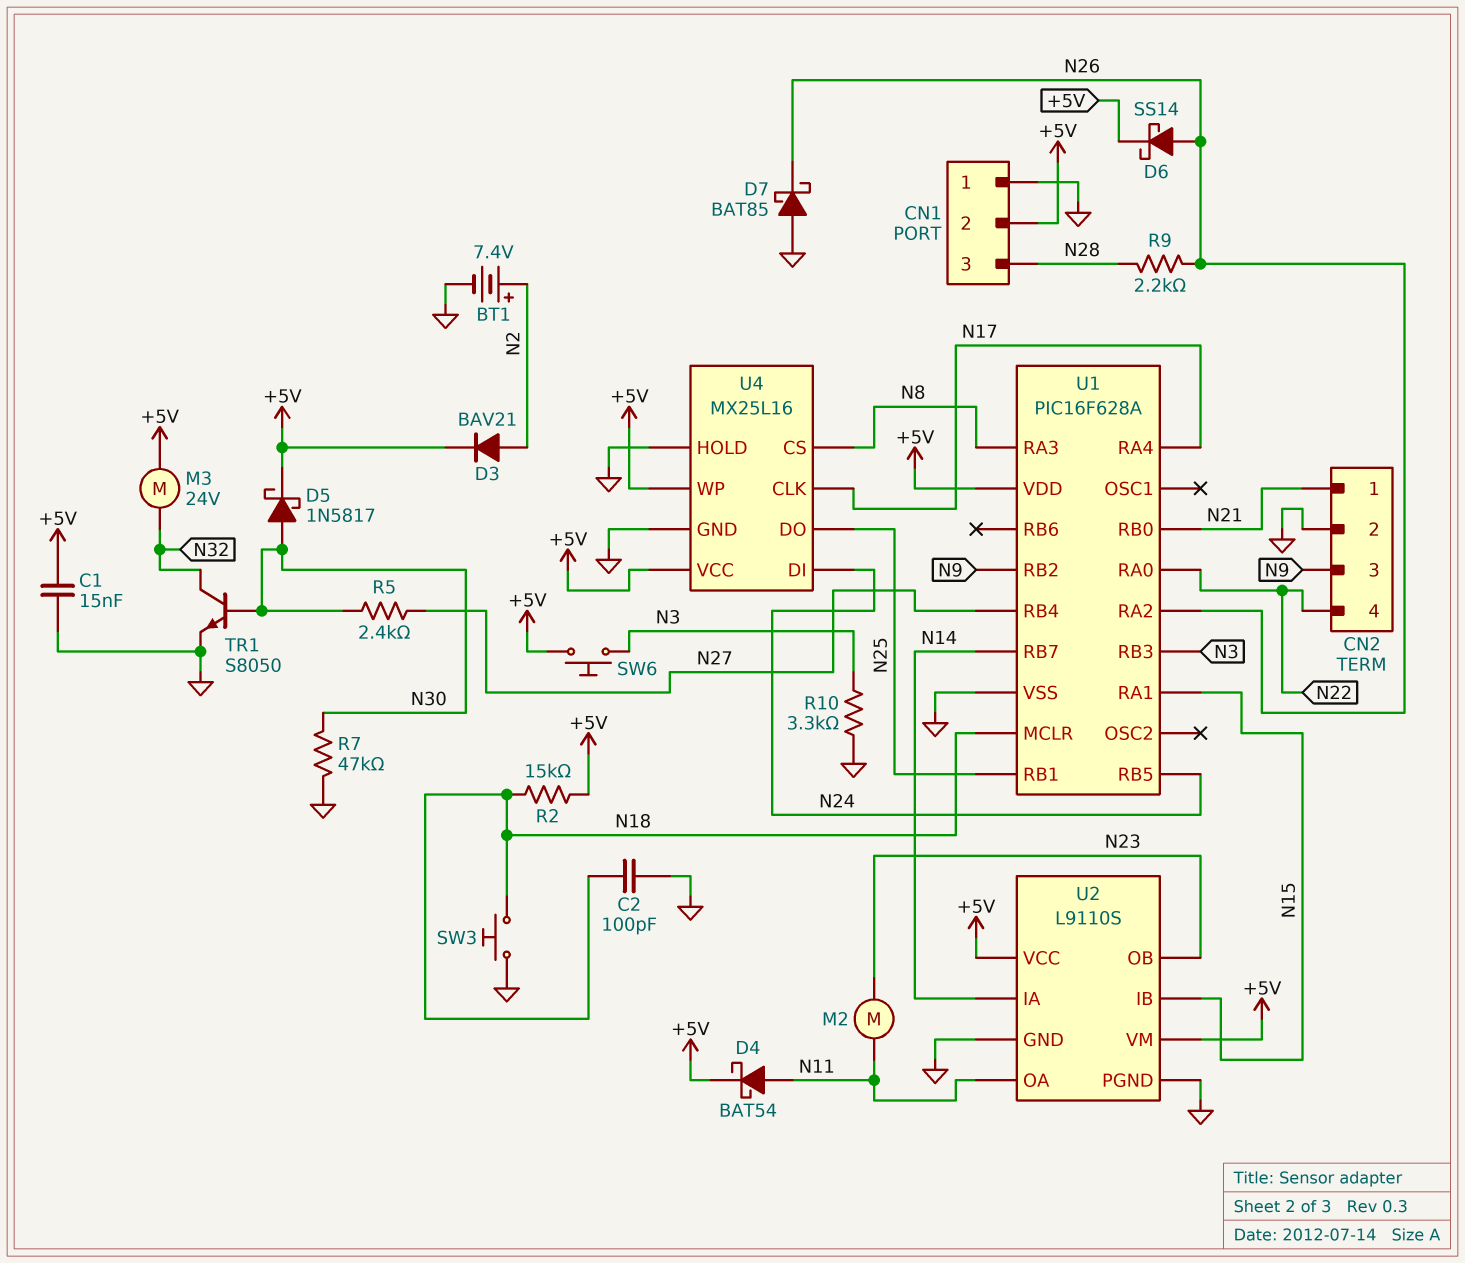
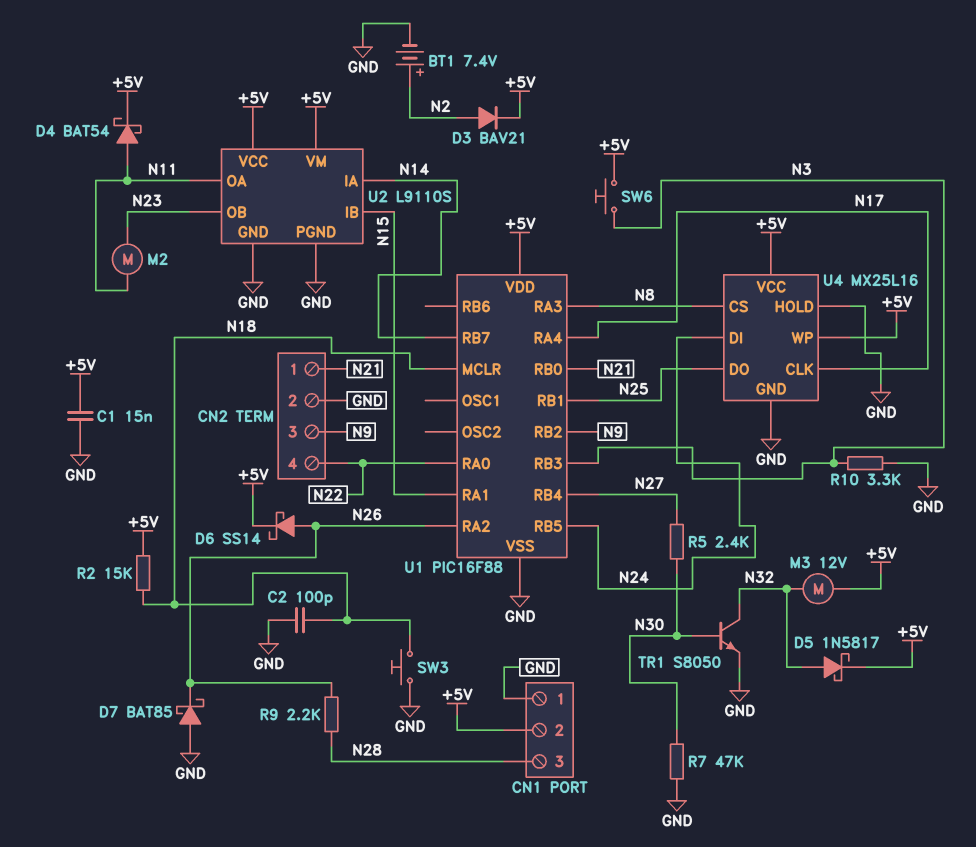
D5: schottky 1N5817 (A N30, K +5V) -> schottky 1N5817 (A N32, K +5V)
M3: motor 24V (+5V, N32) -> motor 12V (+5V, N32)
U1: PIC16F628A -> PIC16F88

